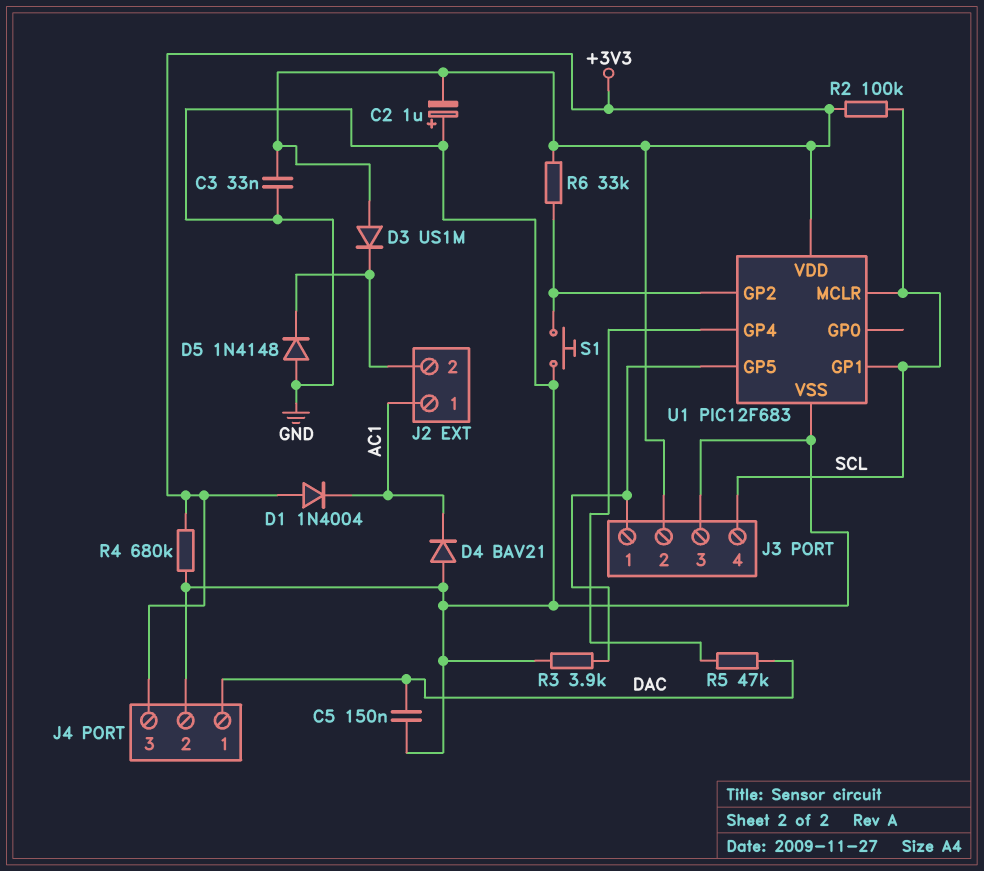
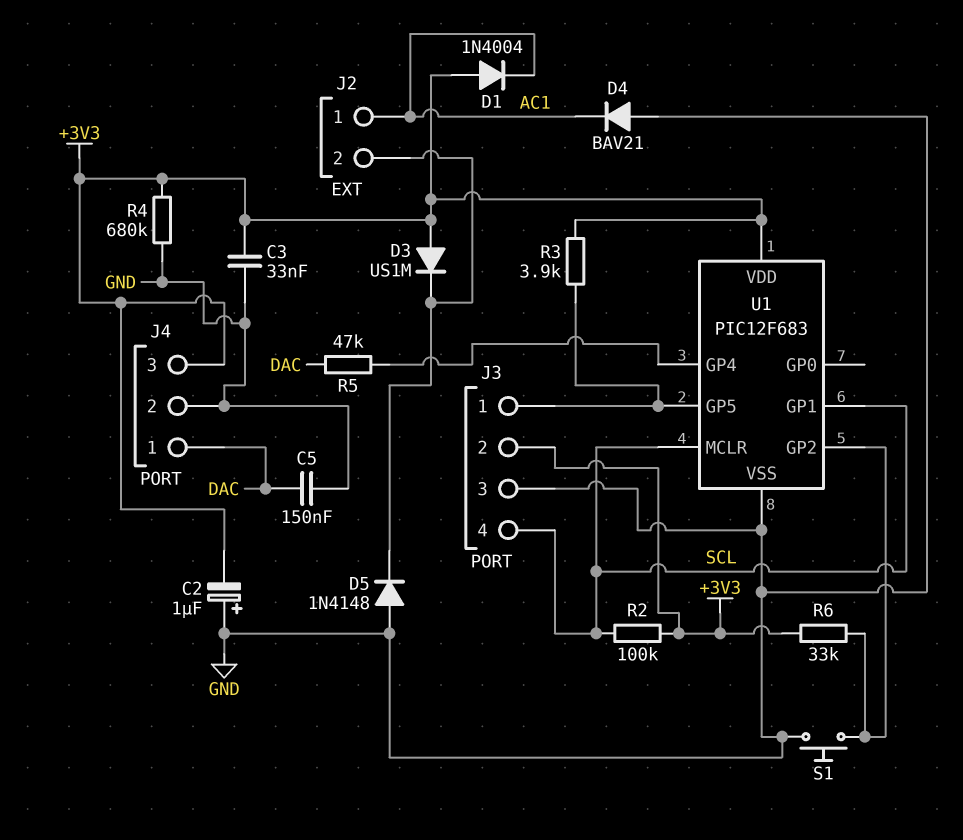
R3: 3.9k (GND, J3/1) -> 3.9k (+3V3, J3/1)

